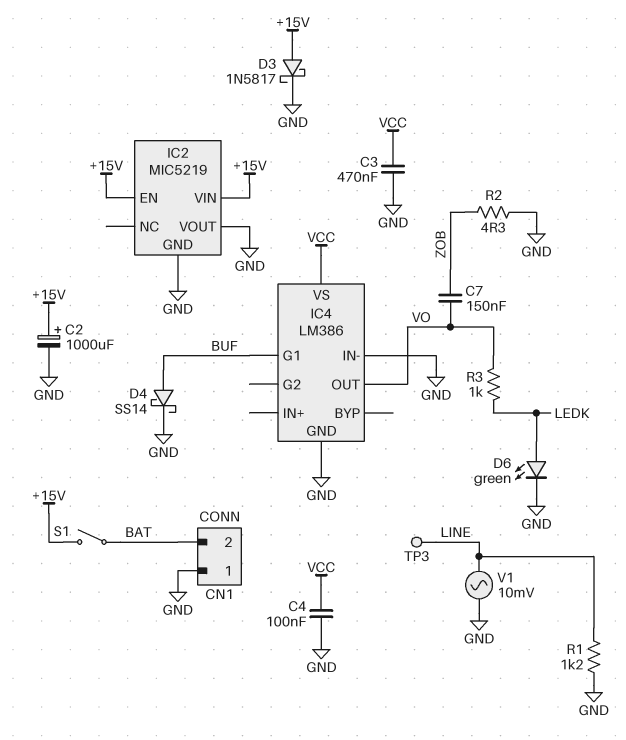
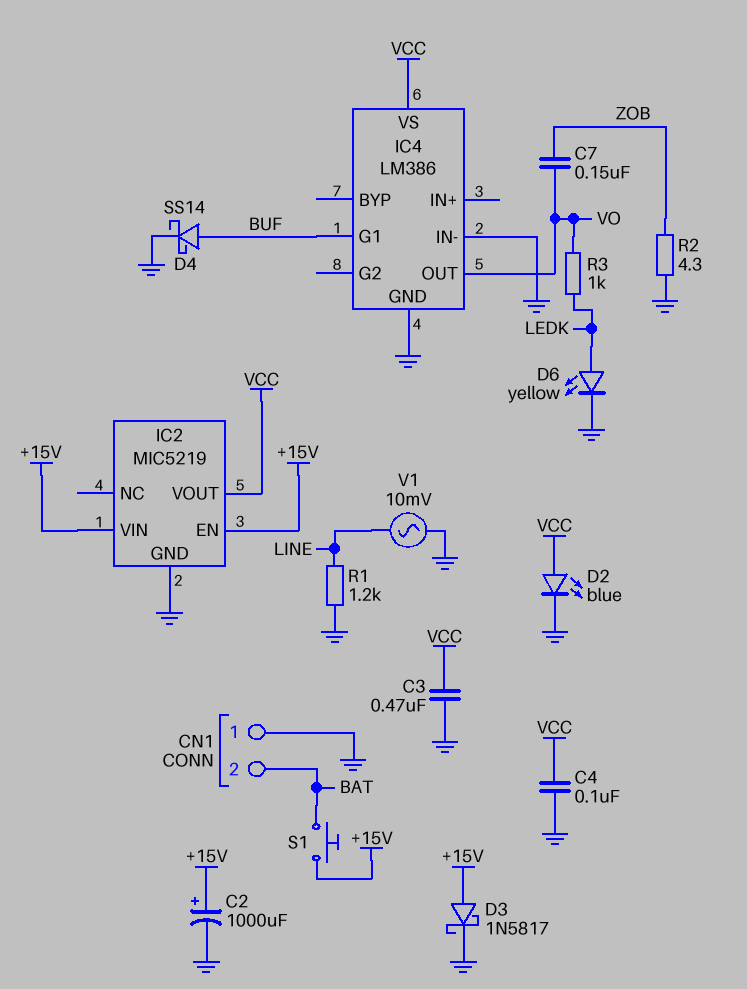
D2: none -> LED blue (A VCC, K GND)
D6: LED green (A LEDK, K GND) -> LED yellow (A LEDK, K GND)
IC2 pin VOUT: GND -> VCC
S1: switch (+15V, BAT) -> button (+15V, BAT)
TP3: test point (LINE) -> none

